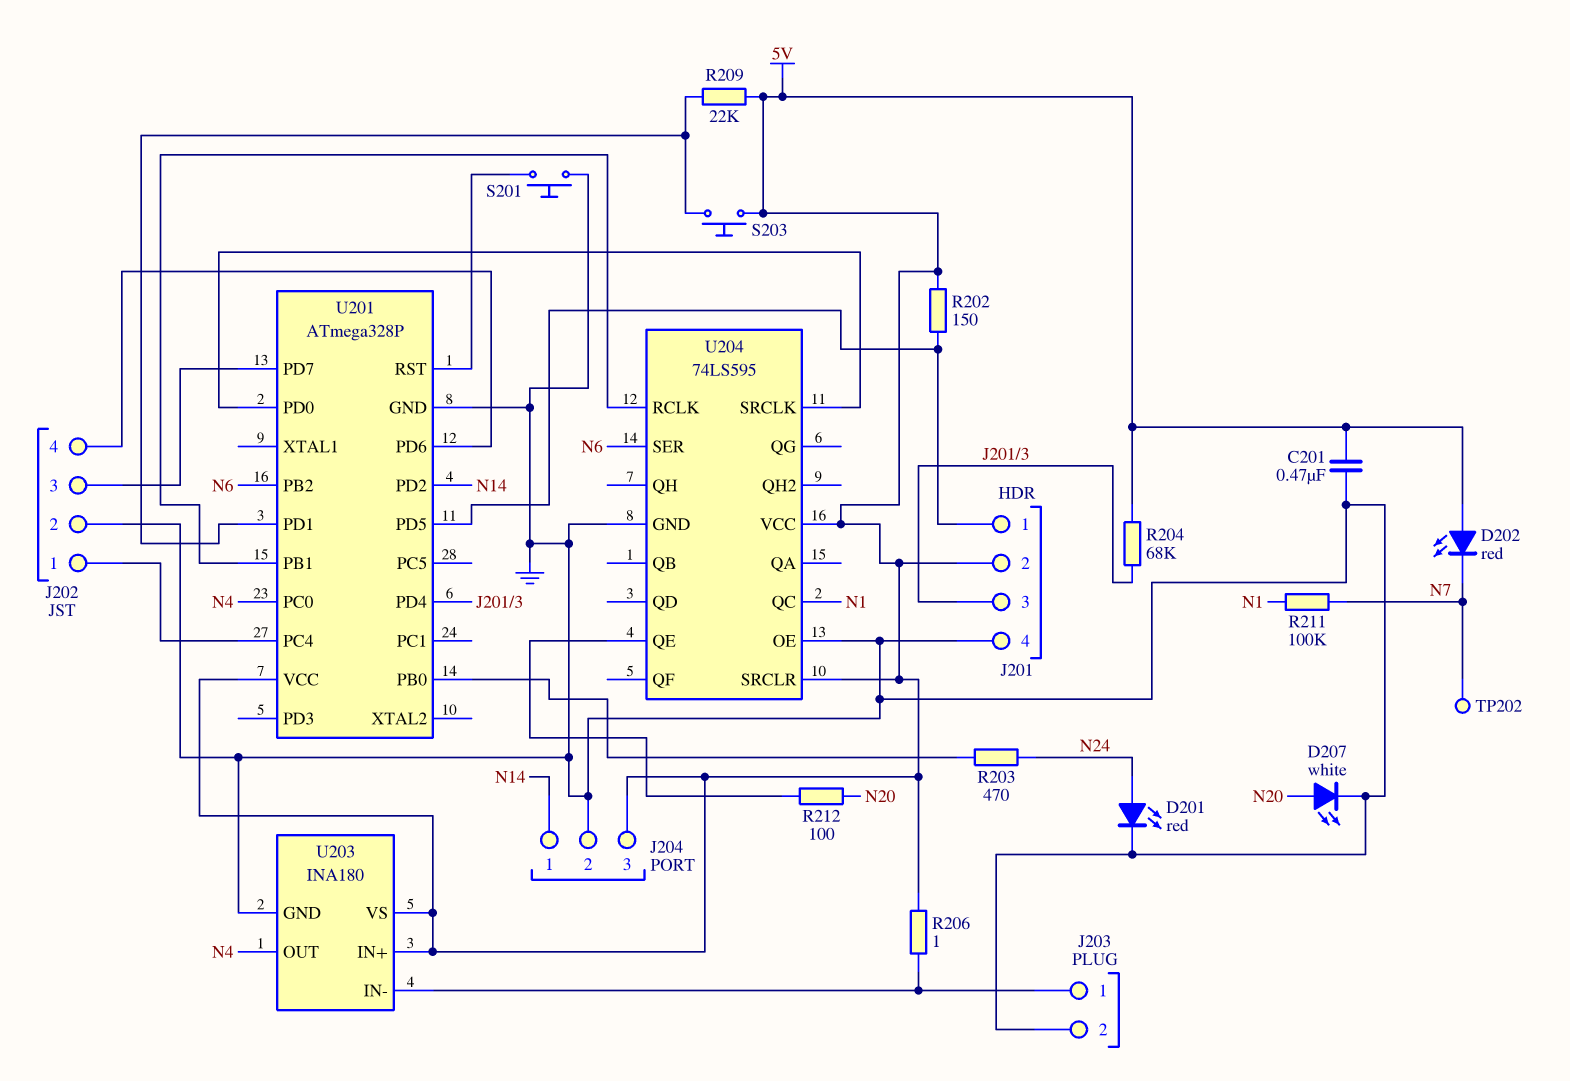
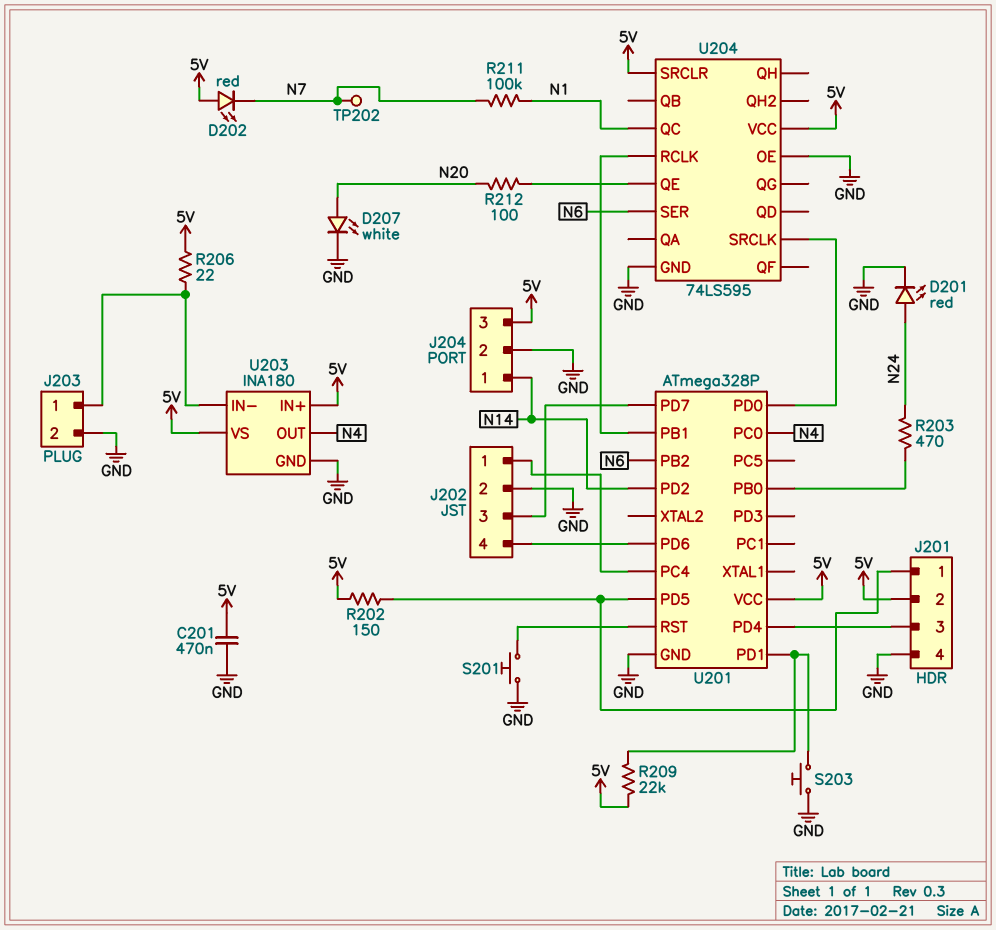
R204: 68k (5V, J201/3) -> none
R206: 1 (5V, J203/1) -> 22 (5V, J203/1)
S203: button (5V, U201/PD1) -> button (GND, U201/PD1)

